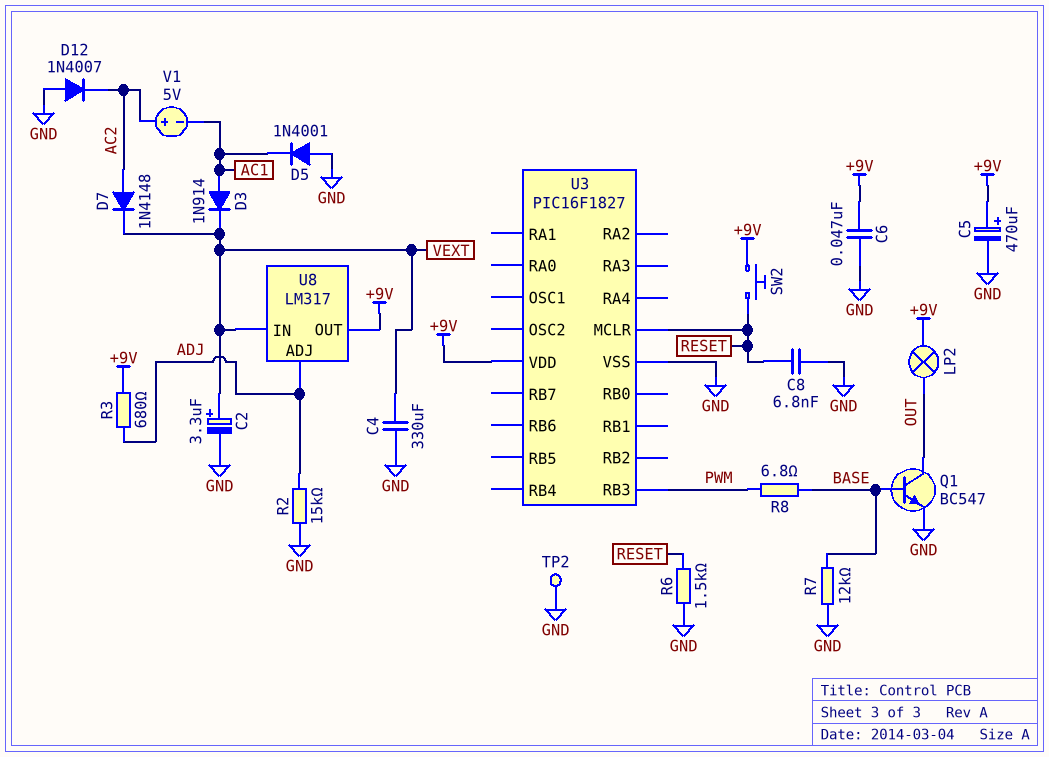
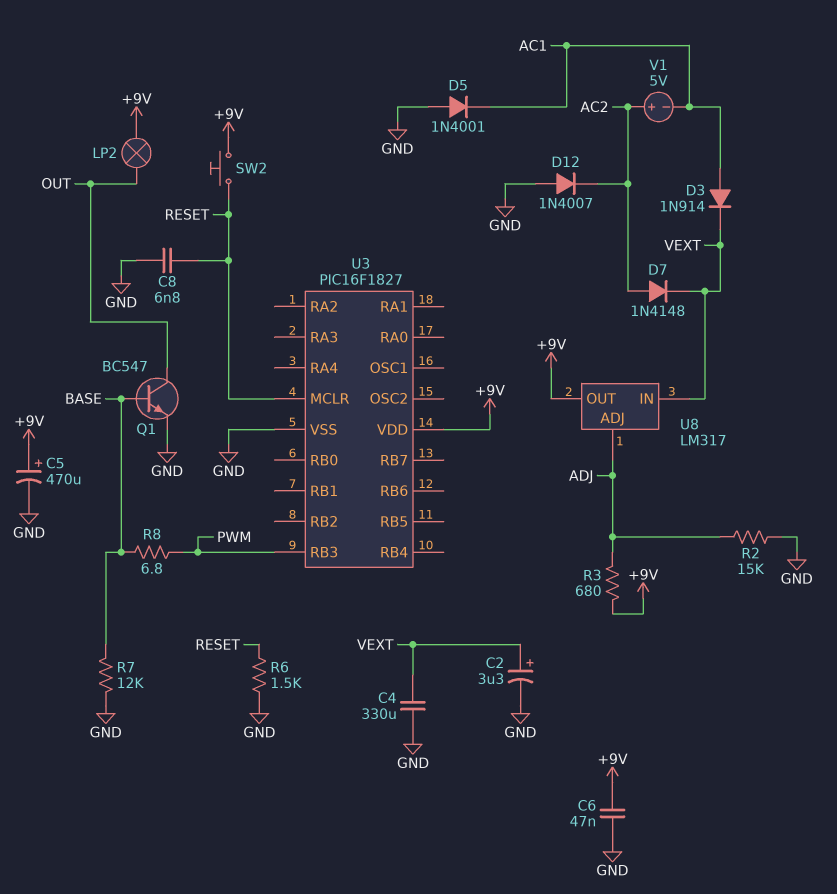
TP2: test point (GND) -> none

